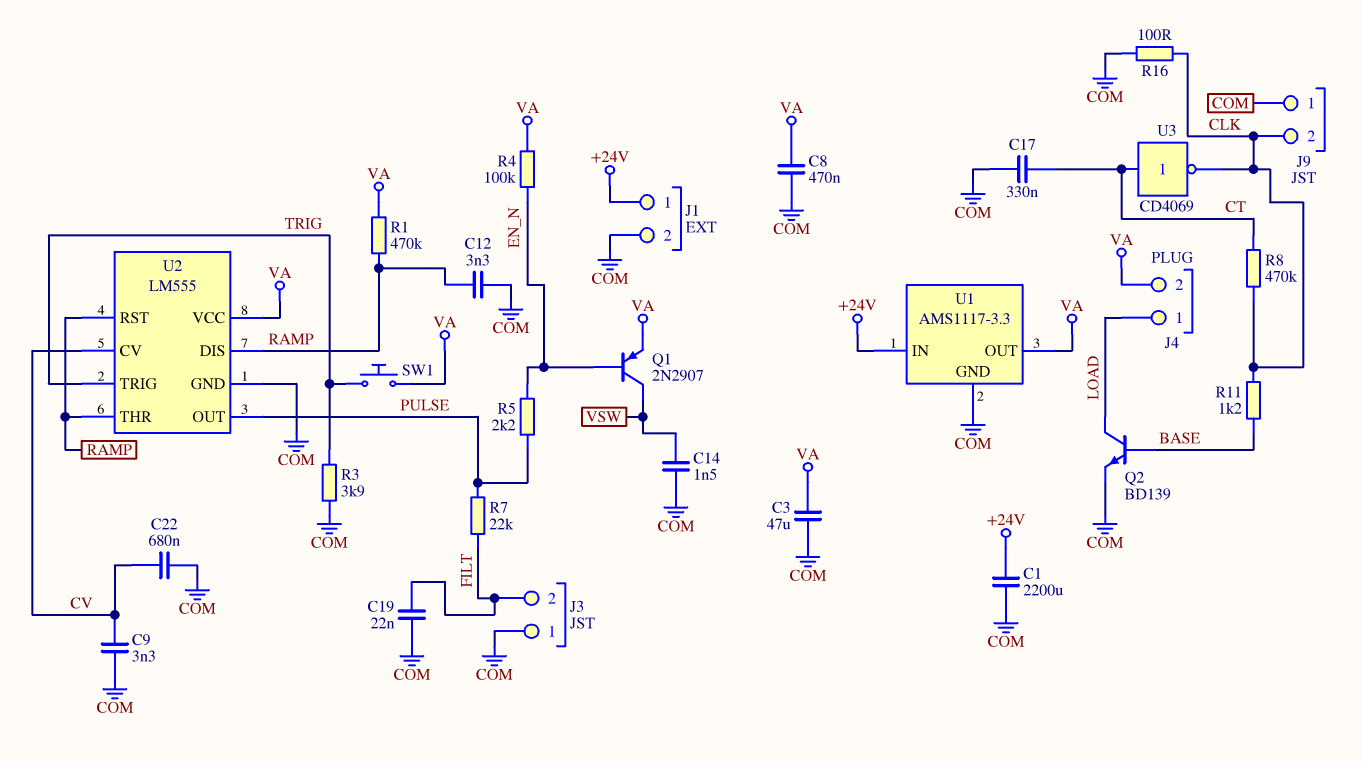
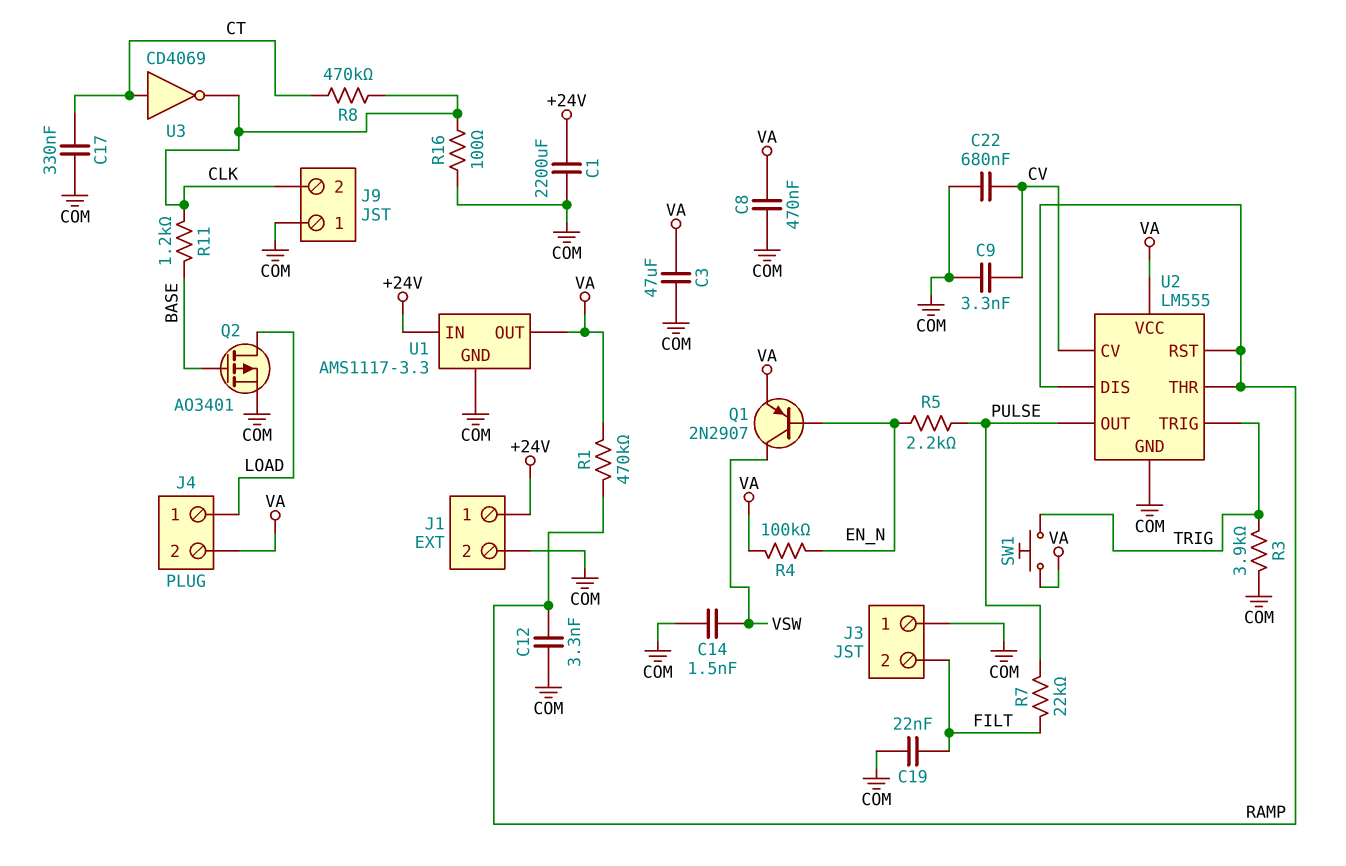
Q2: NPN BD139 (B BASE, C LOAD, E COM) -> PMOS AO3401 (G BASE, D LOAD, S COM)

